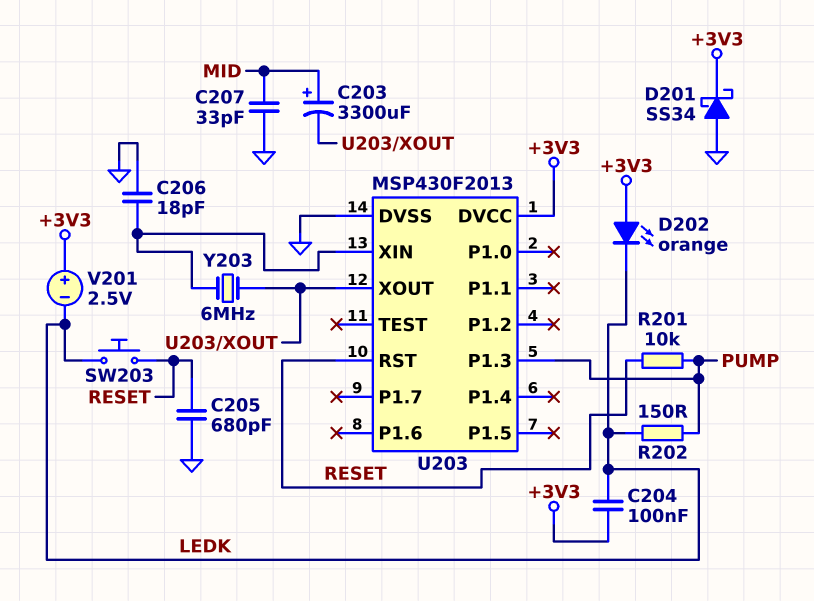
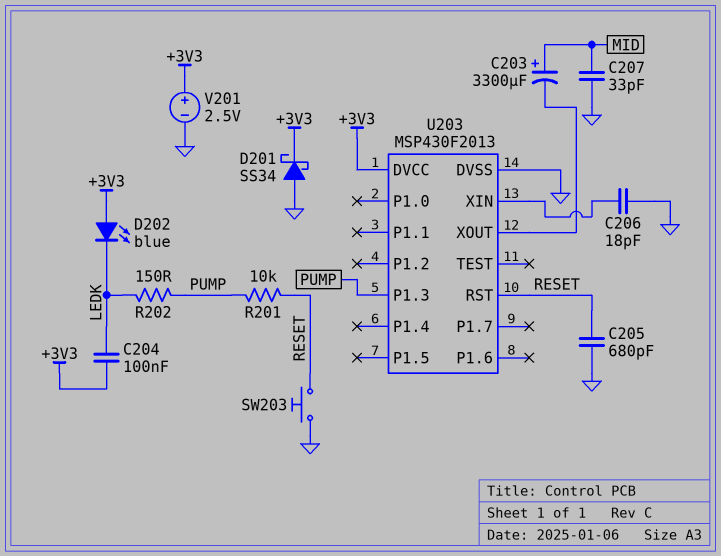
D202: LED orange (A +3V3, K LEDK) -> LED blue (A +3V3, K LEDK)
SW203: button (LEDK, RESET) -> button (GND, RESET)
V201: 2.5V (plus +3V3, minus LEDK) -> 2.5V (plus +3V3, minus GND)
Y203: 6MHz (U203/XIN, U203/XOUT) -> none

